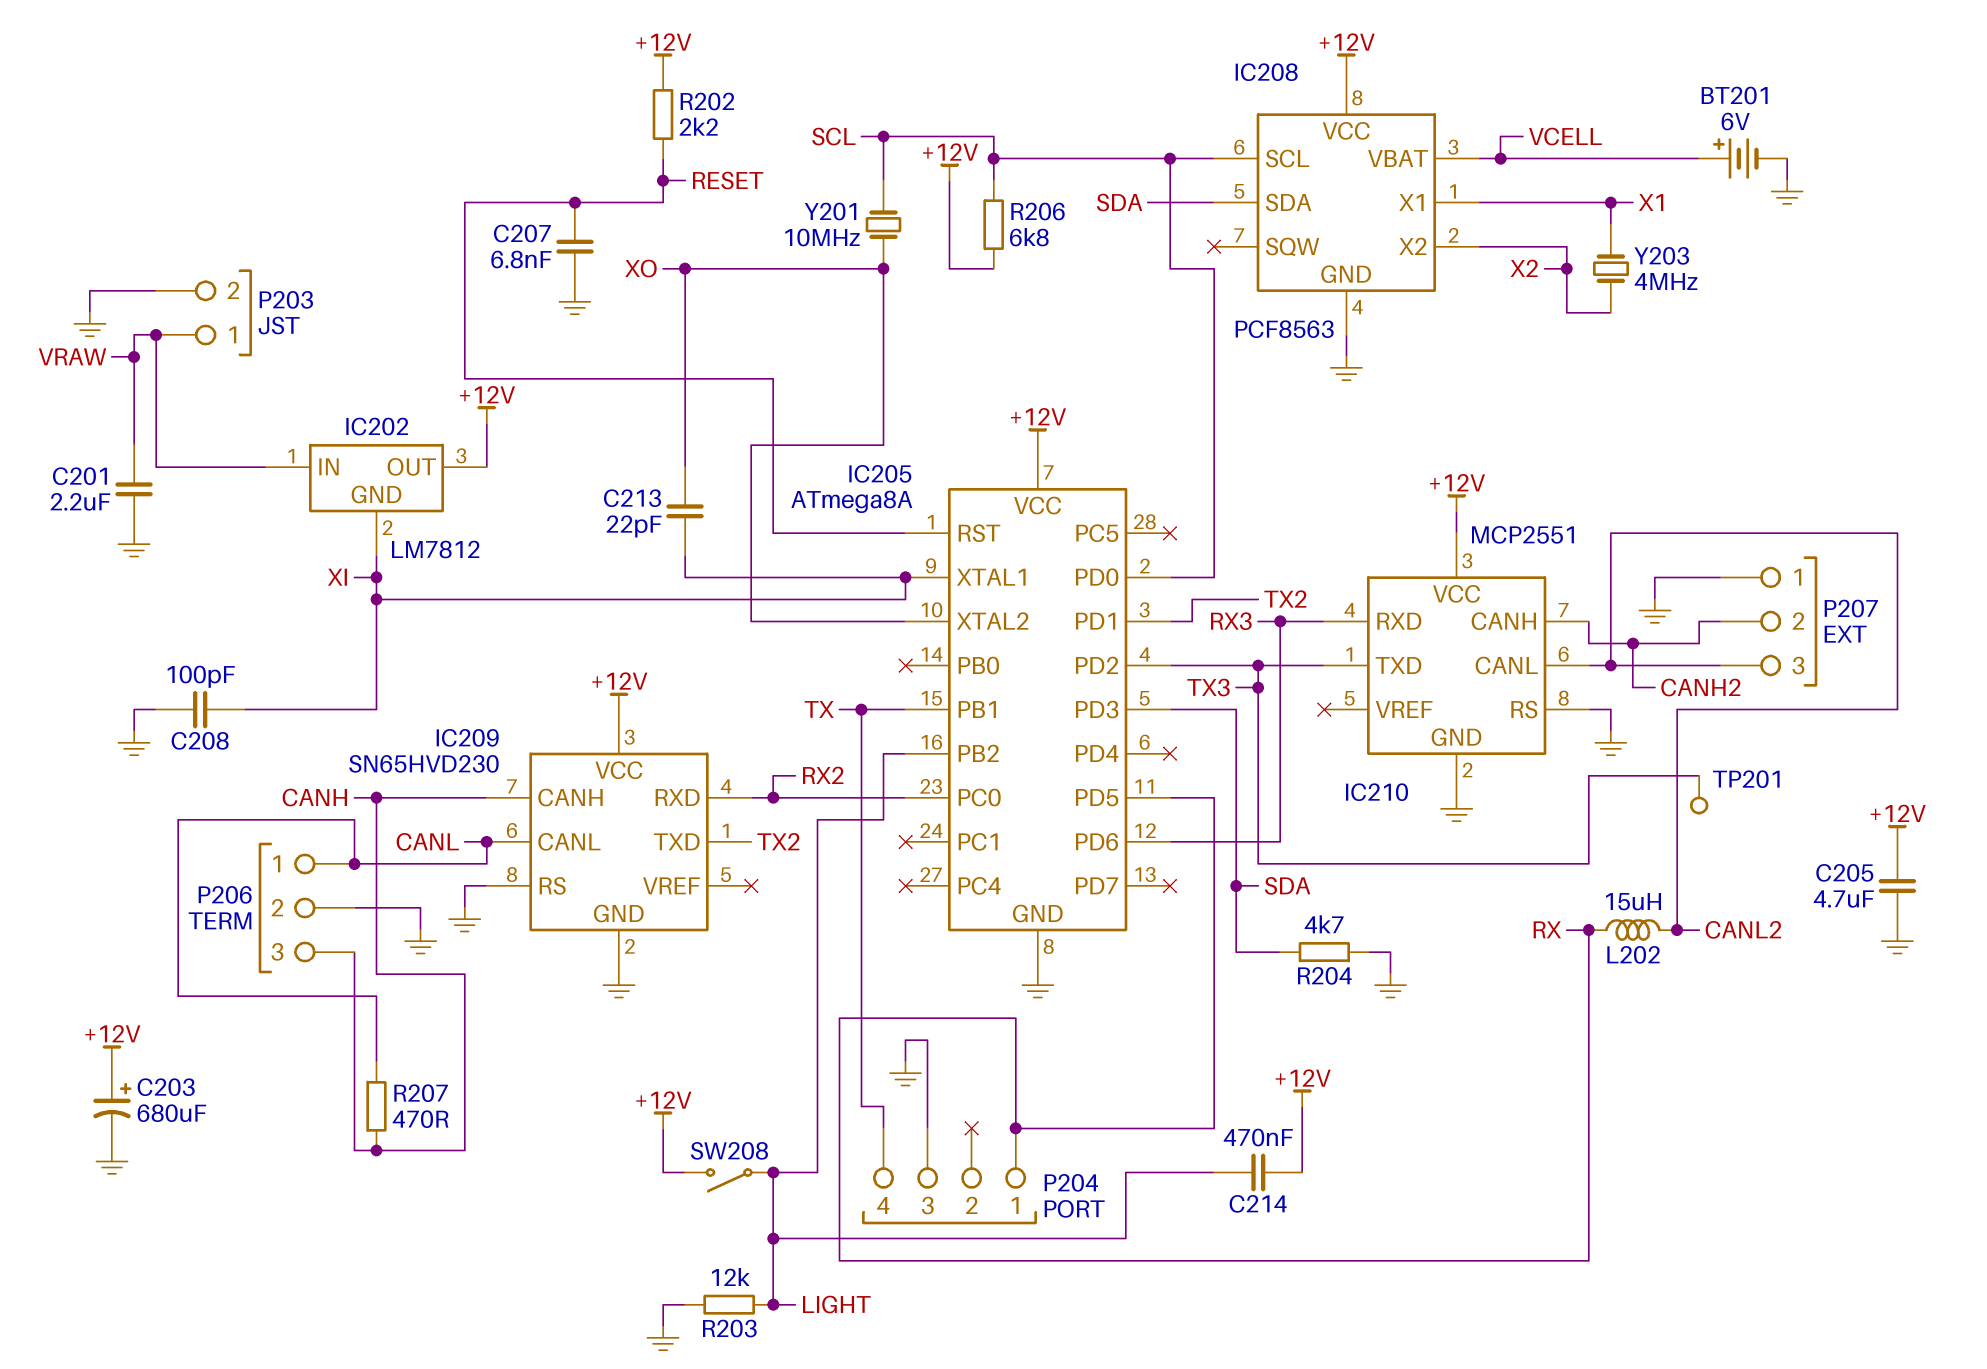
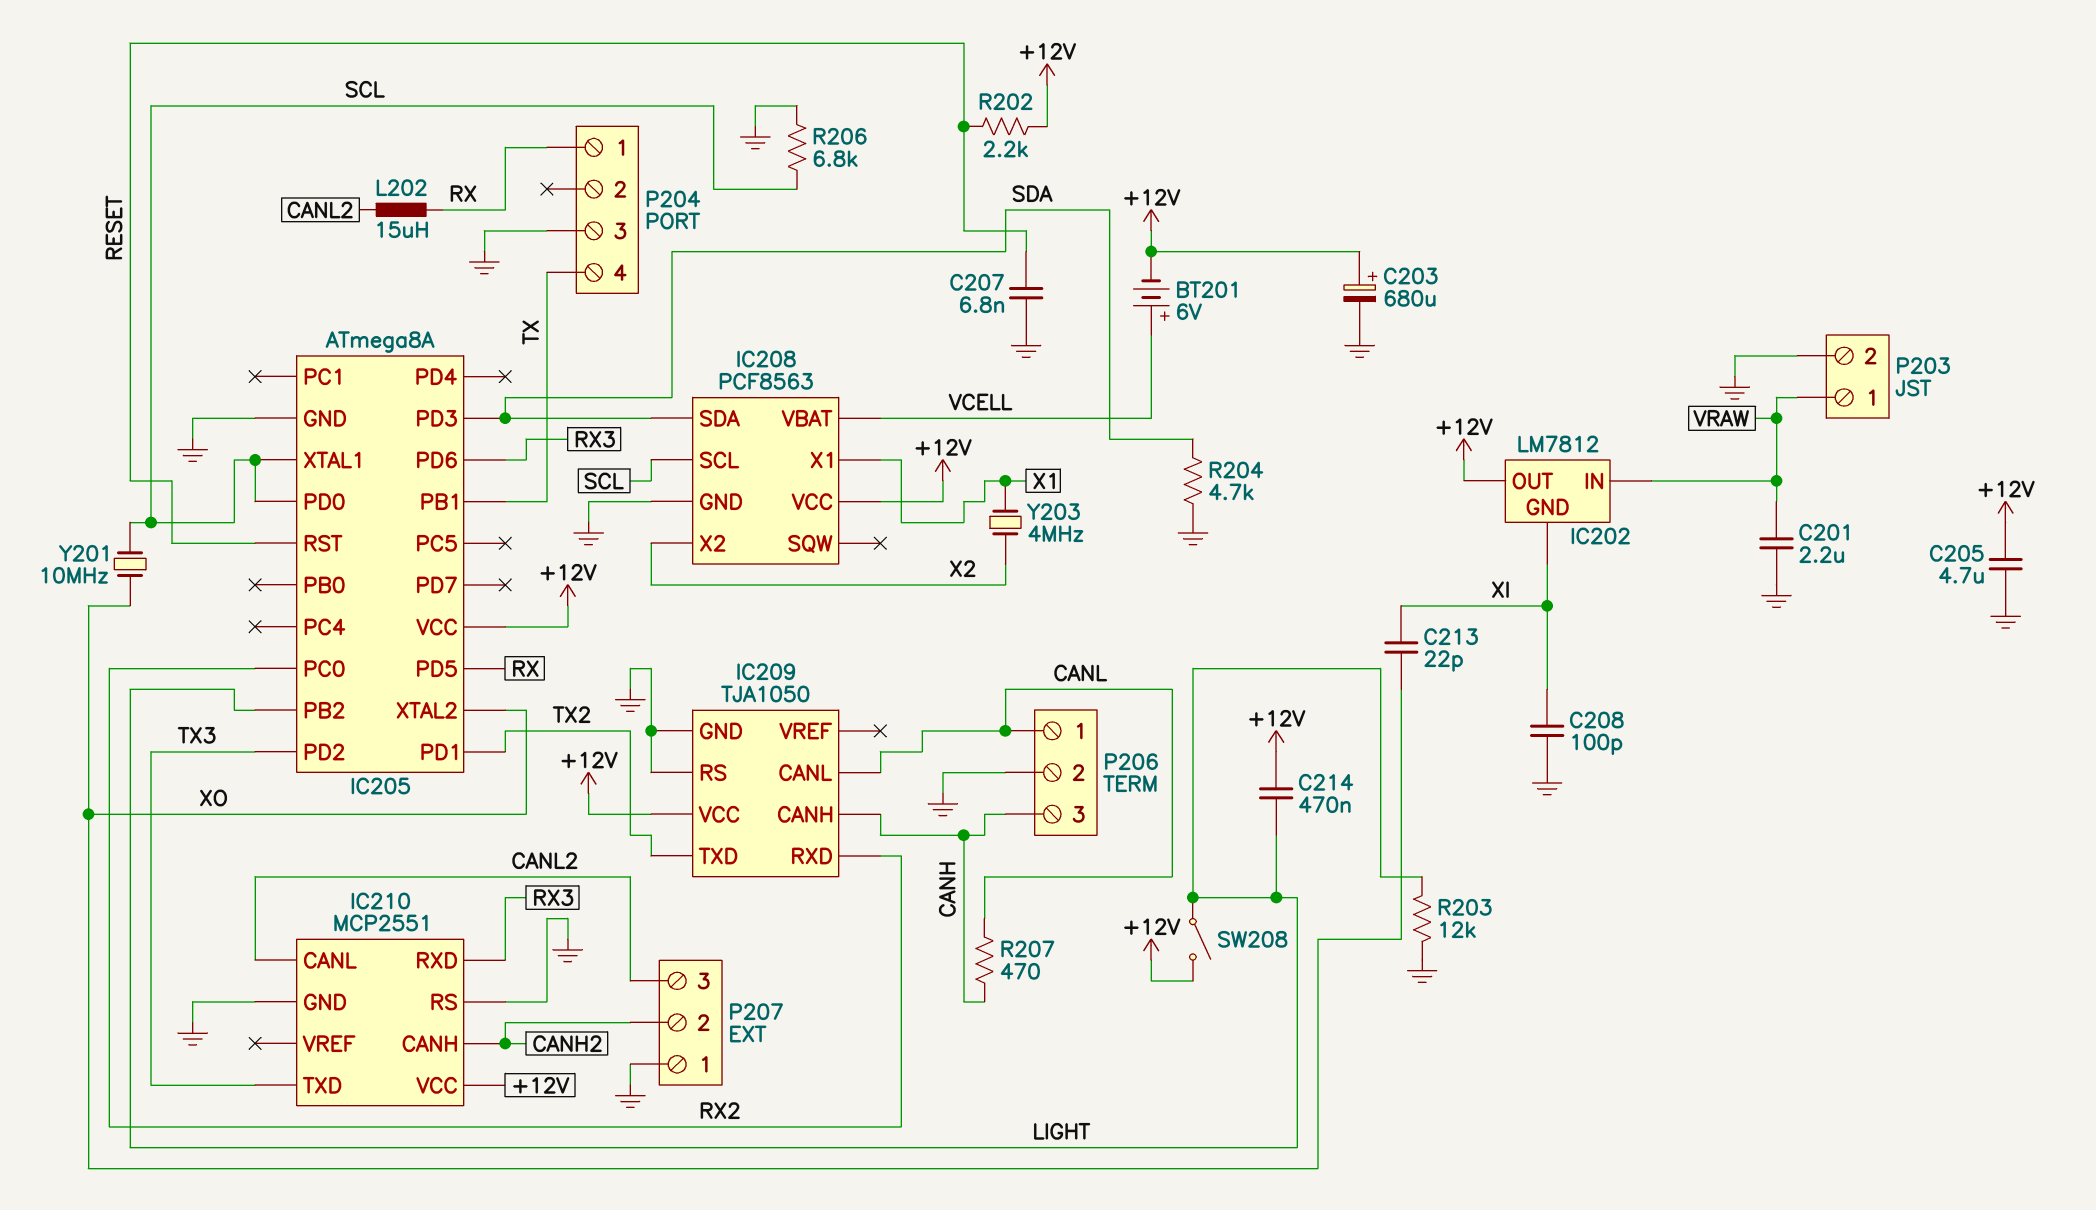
BT201: 6V (plus VCELL, minus GND) -> 6V (plus VCELL, minus +12V)
IC205 pin XTAL1: XI -> SCL
IC209: SN65HVD230 -> TJA1050
R206: 6.8k (+12V, SCL) -> 6.8k (GND, SCL)
TP201: test point (TX3) -> none

